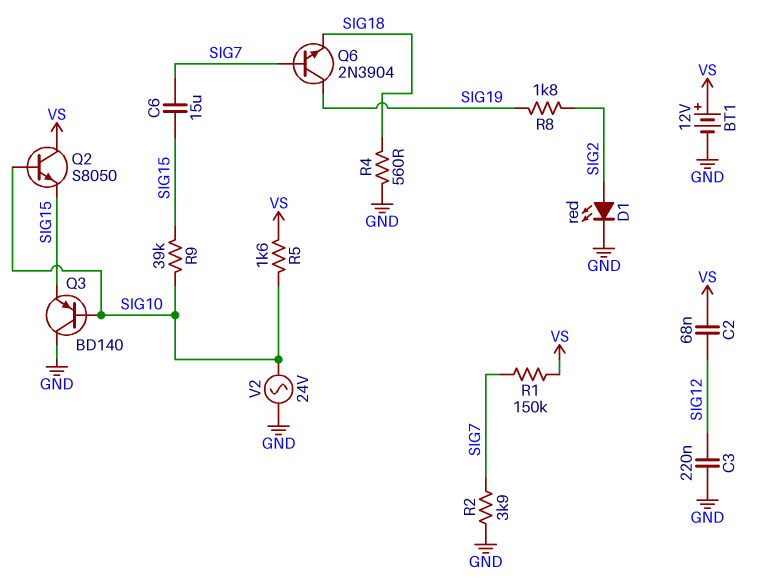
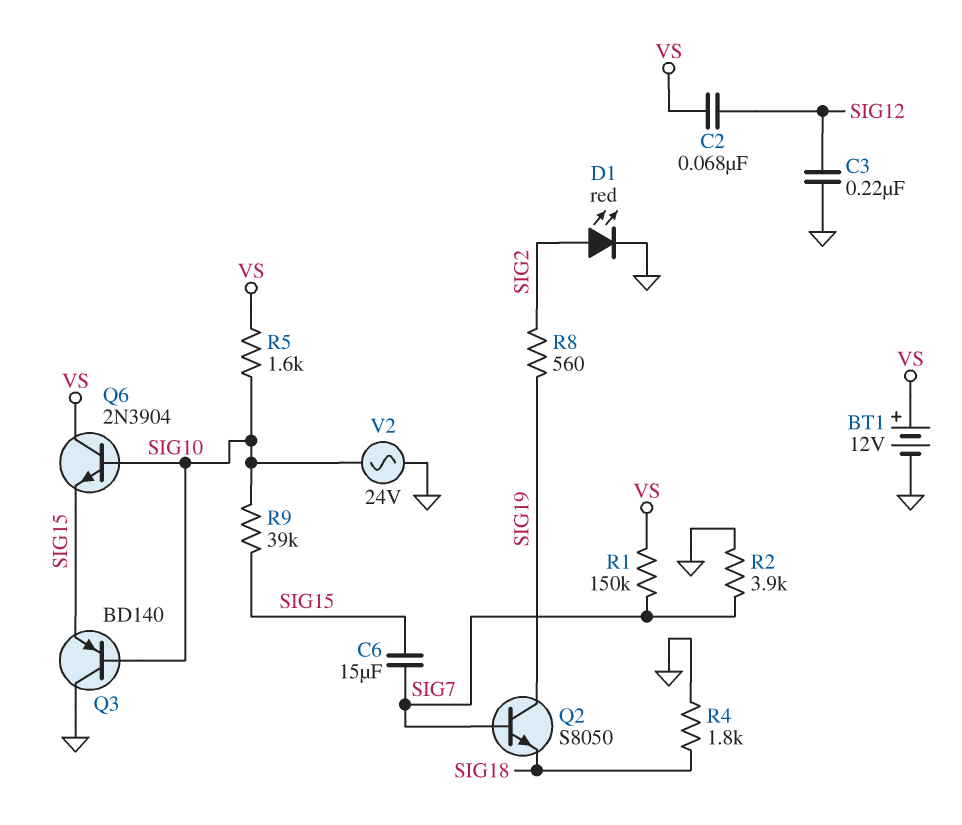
Q2: NPN S8050 (B SIG10, C VS, E SIG15) -> NPN S8050 (B SIG7, C SIG19, E SIG18)
Q6: NPN 2N3904 (B SIG7, C SIG19, E SIG18) -> NPN 2N3904 (B SIG10, C VS, E SIG15)
R4: 560 (GND, SIG18) -> 1.8k (GND, SIG18)
R8: 1.8k (SIG2, SIG19) -> 560 (SIG2, SIG19)

